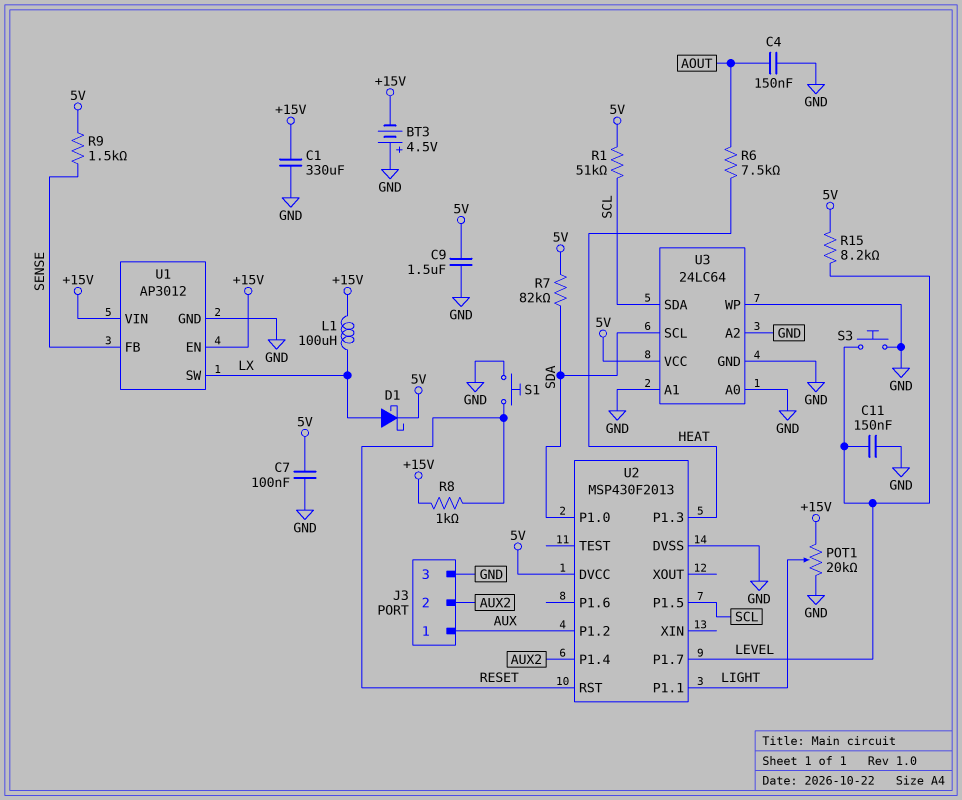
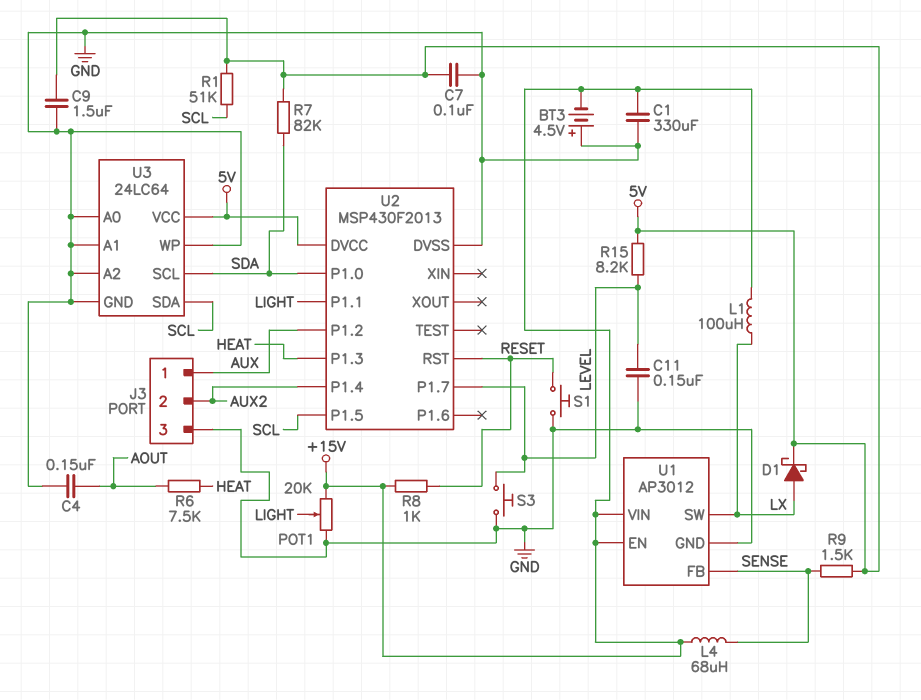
L4: none -> 68uH (+15V, SENSE)

